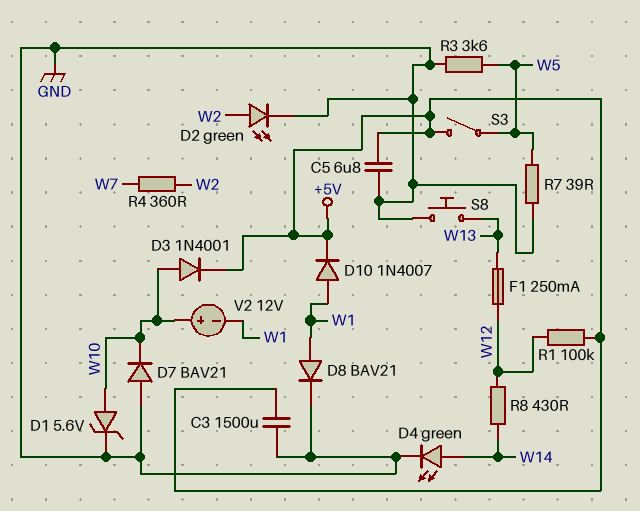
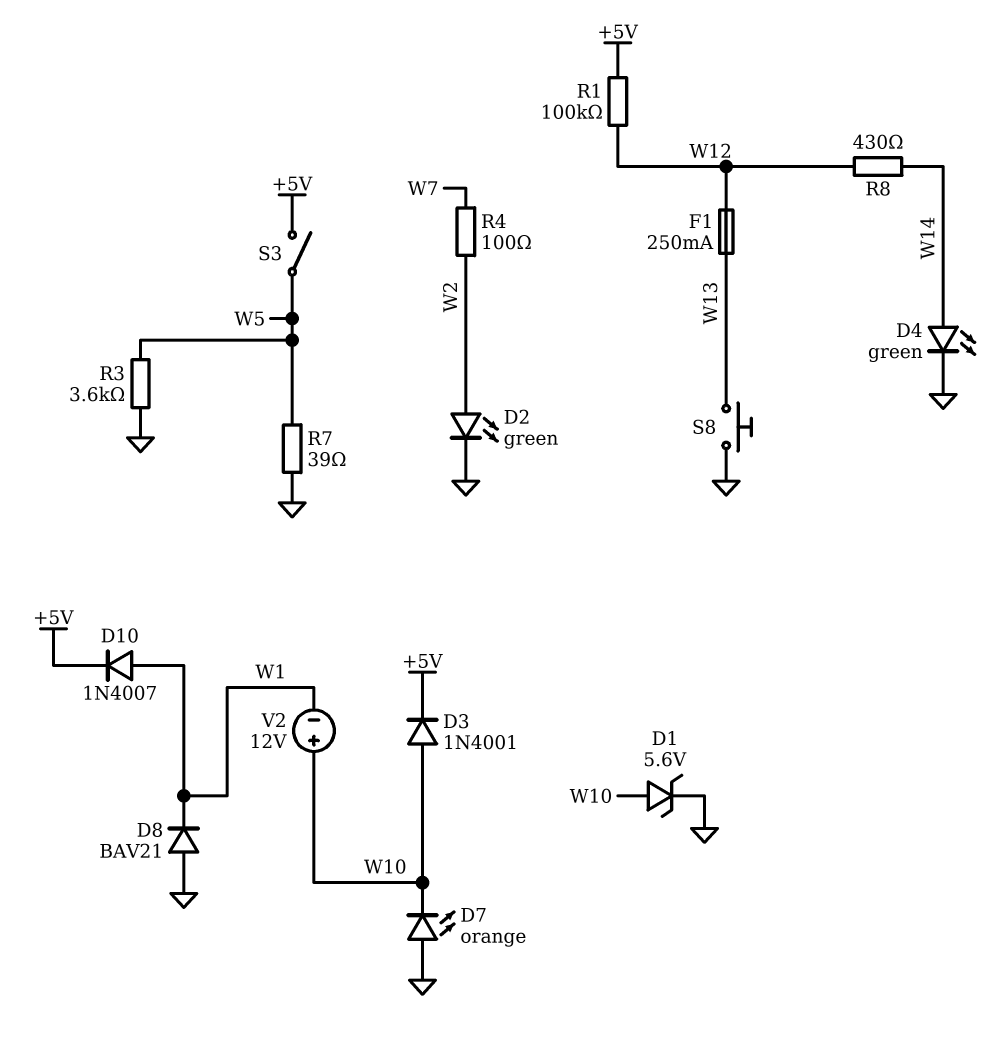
C3: 1500uF (+5V, GND) -> none
C5: 6.8uF (+5V, GND) -> none
D7: diode BAV21 (A GND, K W10) -> LED orange (A GND, K W10)
D8: diode BAV21 (A W1, K GND) -> diode BAV21 (A GND, K W1)
R4: 360 (W2, W7) -> 100 (W2, W7)

